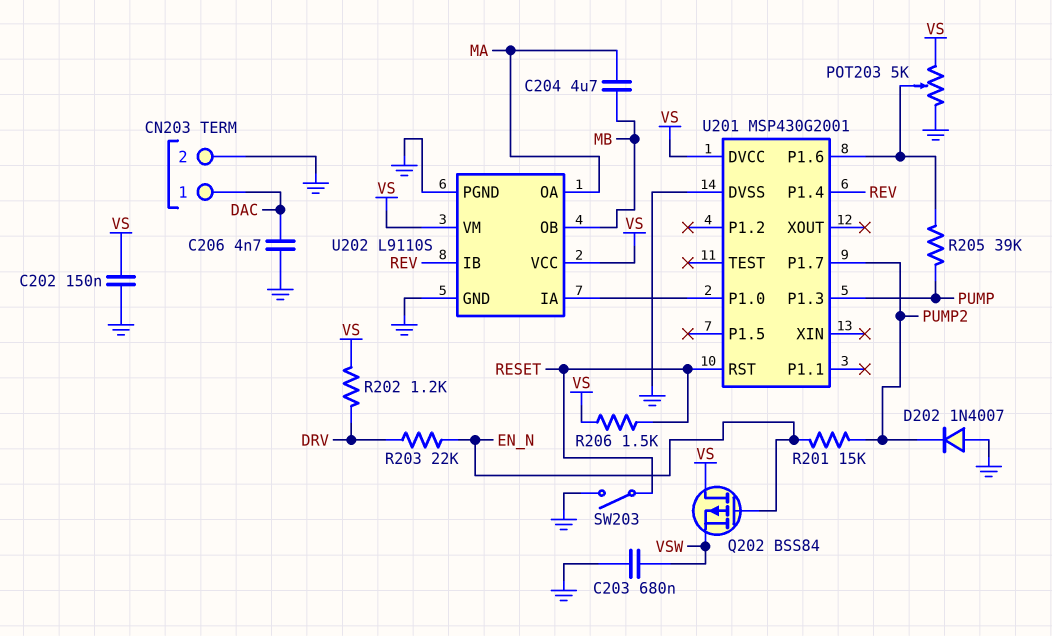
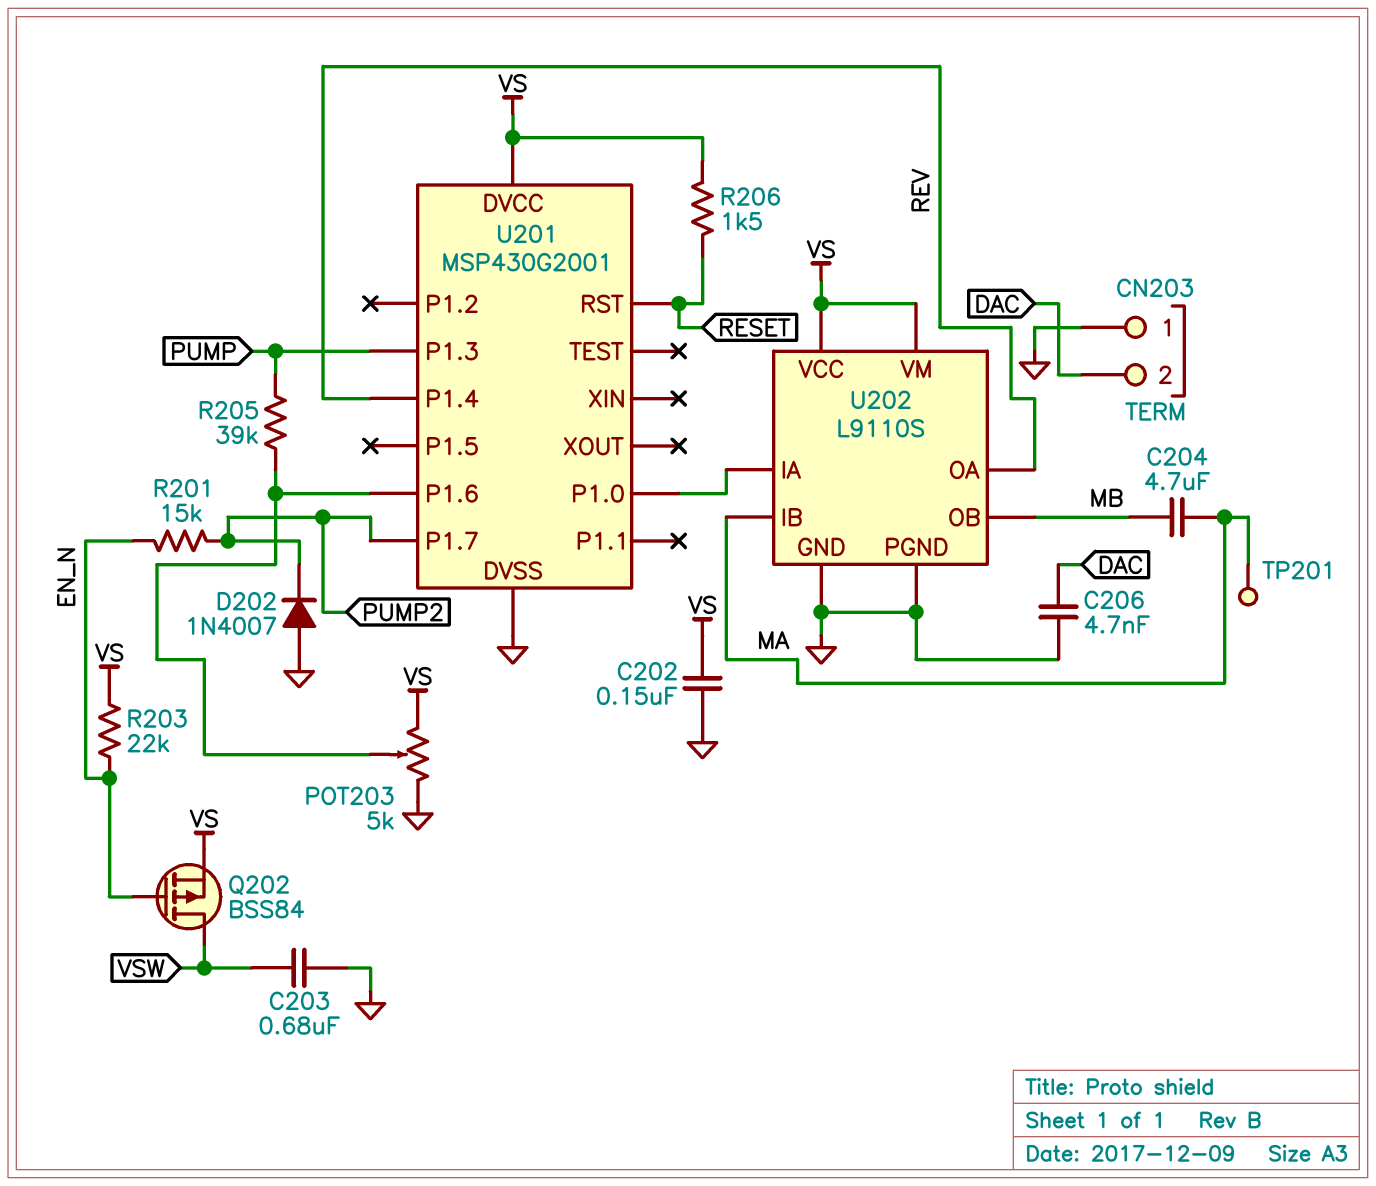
CN203 pin 1: DAC -> GND
CN203 pin 2: GND -> DAC
Q202: PMOS BSS84 (G EN_N, D VS, S VSW) -> PMOS BSS84 (G EN_N, D VSW, S VS)
R202: 1.2k (DRV, VS) -> none
R203: 22k (DRV, EN_N) -> 22k (EN_N, VS)
SW203: switch (GND, RESET) -> none
TP201: none -> test point (MA)
U202 pin IB: REV -> MA
U202 pin OA: MA -> REV

